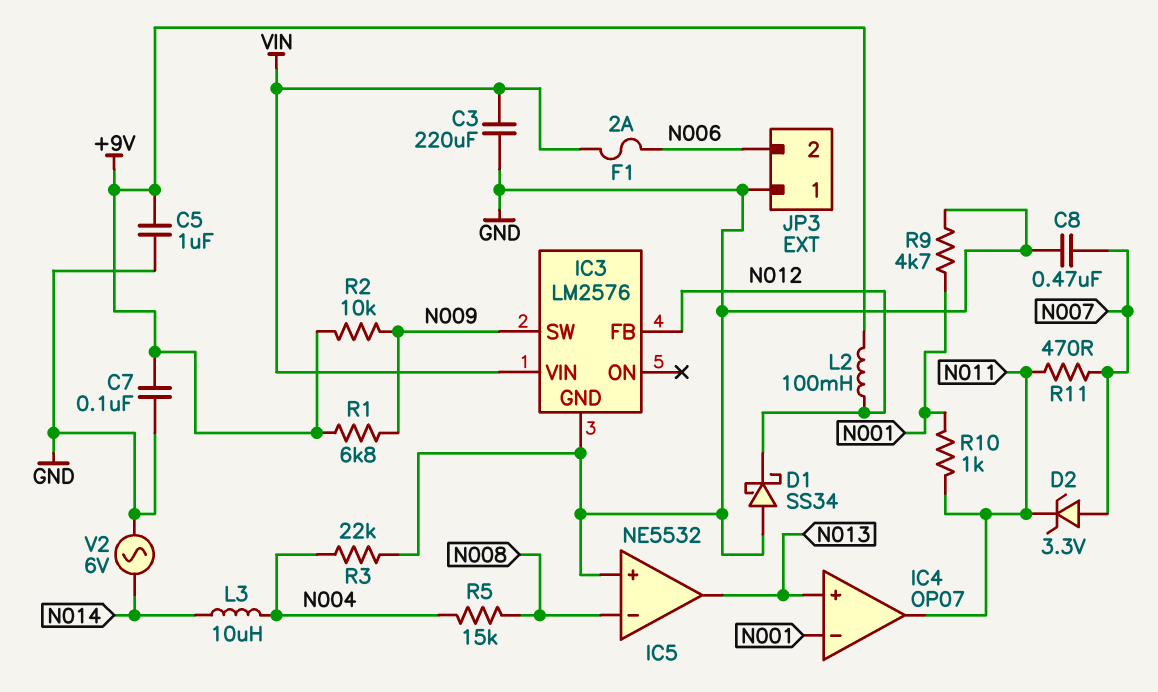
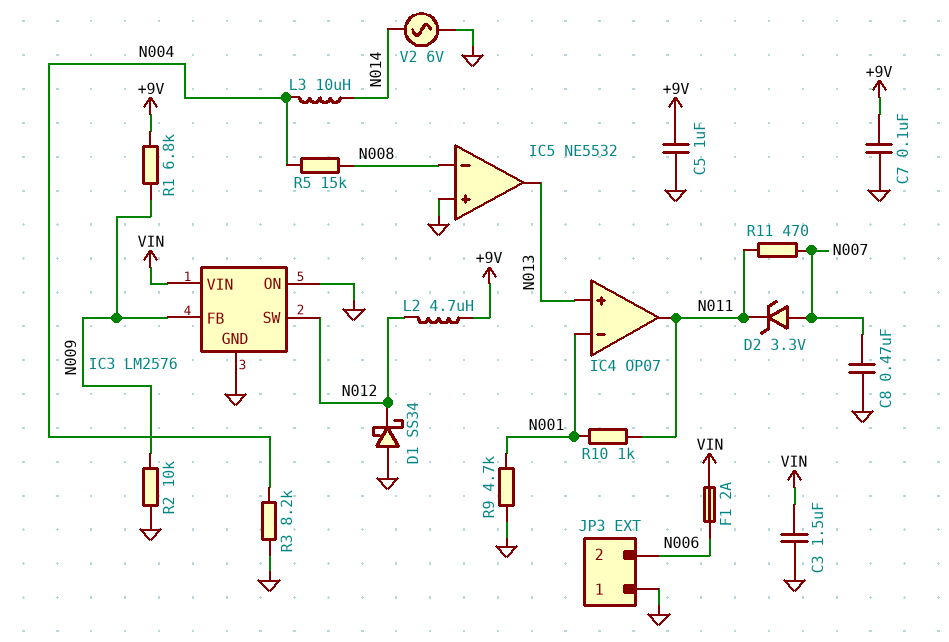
C3: 220uF (GND, VIN) -> 1.5uF (GND, VIN)
IC3 pin FB: N012 -> N009
IC3 pin ON: none -> GND
IC3 pin SW: N009 -> N012
L2: 100mH (+9V, N012) -> 4.7uH (+9V, N012)
R2: 10k (+9V, N009) -> 10k (GND, N009)
R3: 22k (GND, N004) -> 8.2k (GND, N004)

